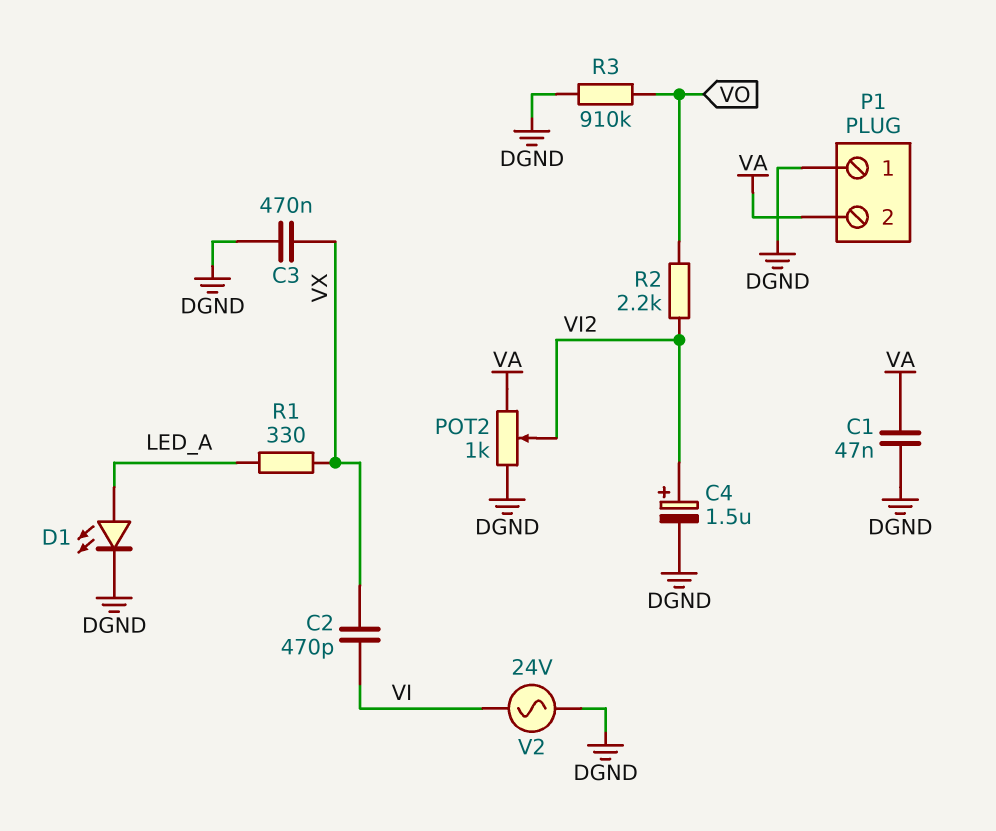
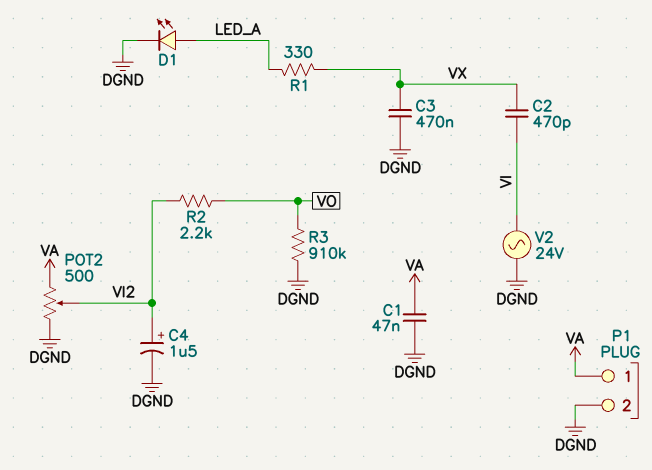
P1 pin 1: DGND -> VA
P1 pin 2: VA -> DGND
POT2: 1k (DGND, VA, wiper VI2) -> 500 (DGND, VA, wiper VI2)

